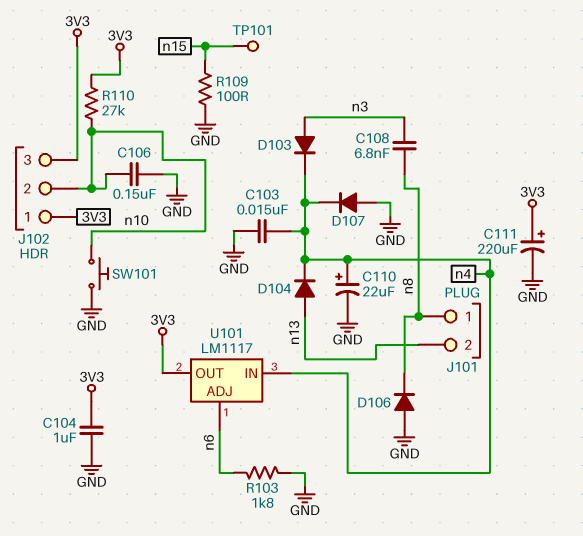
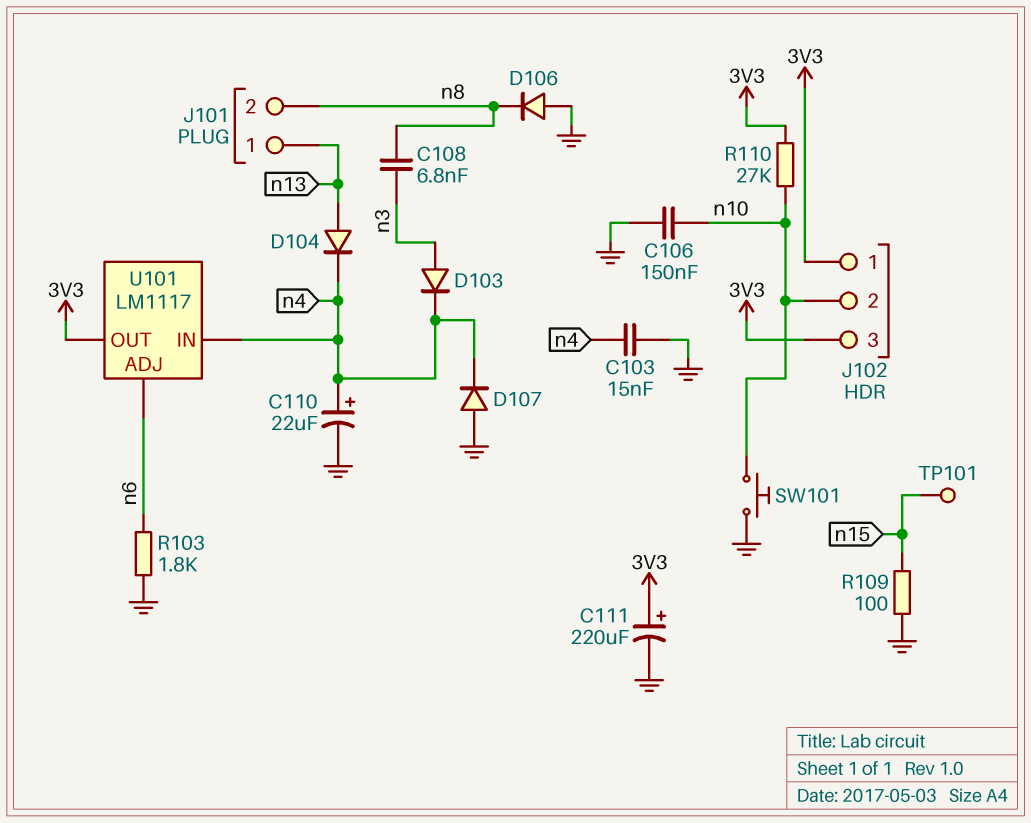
C104: 1uF (3V3, GND) -> none
J101 pin 1: n8 -> n13
J101 pin 2: n13 -> n8

